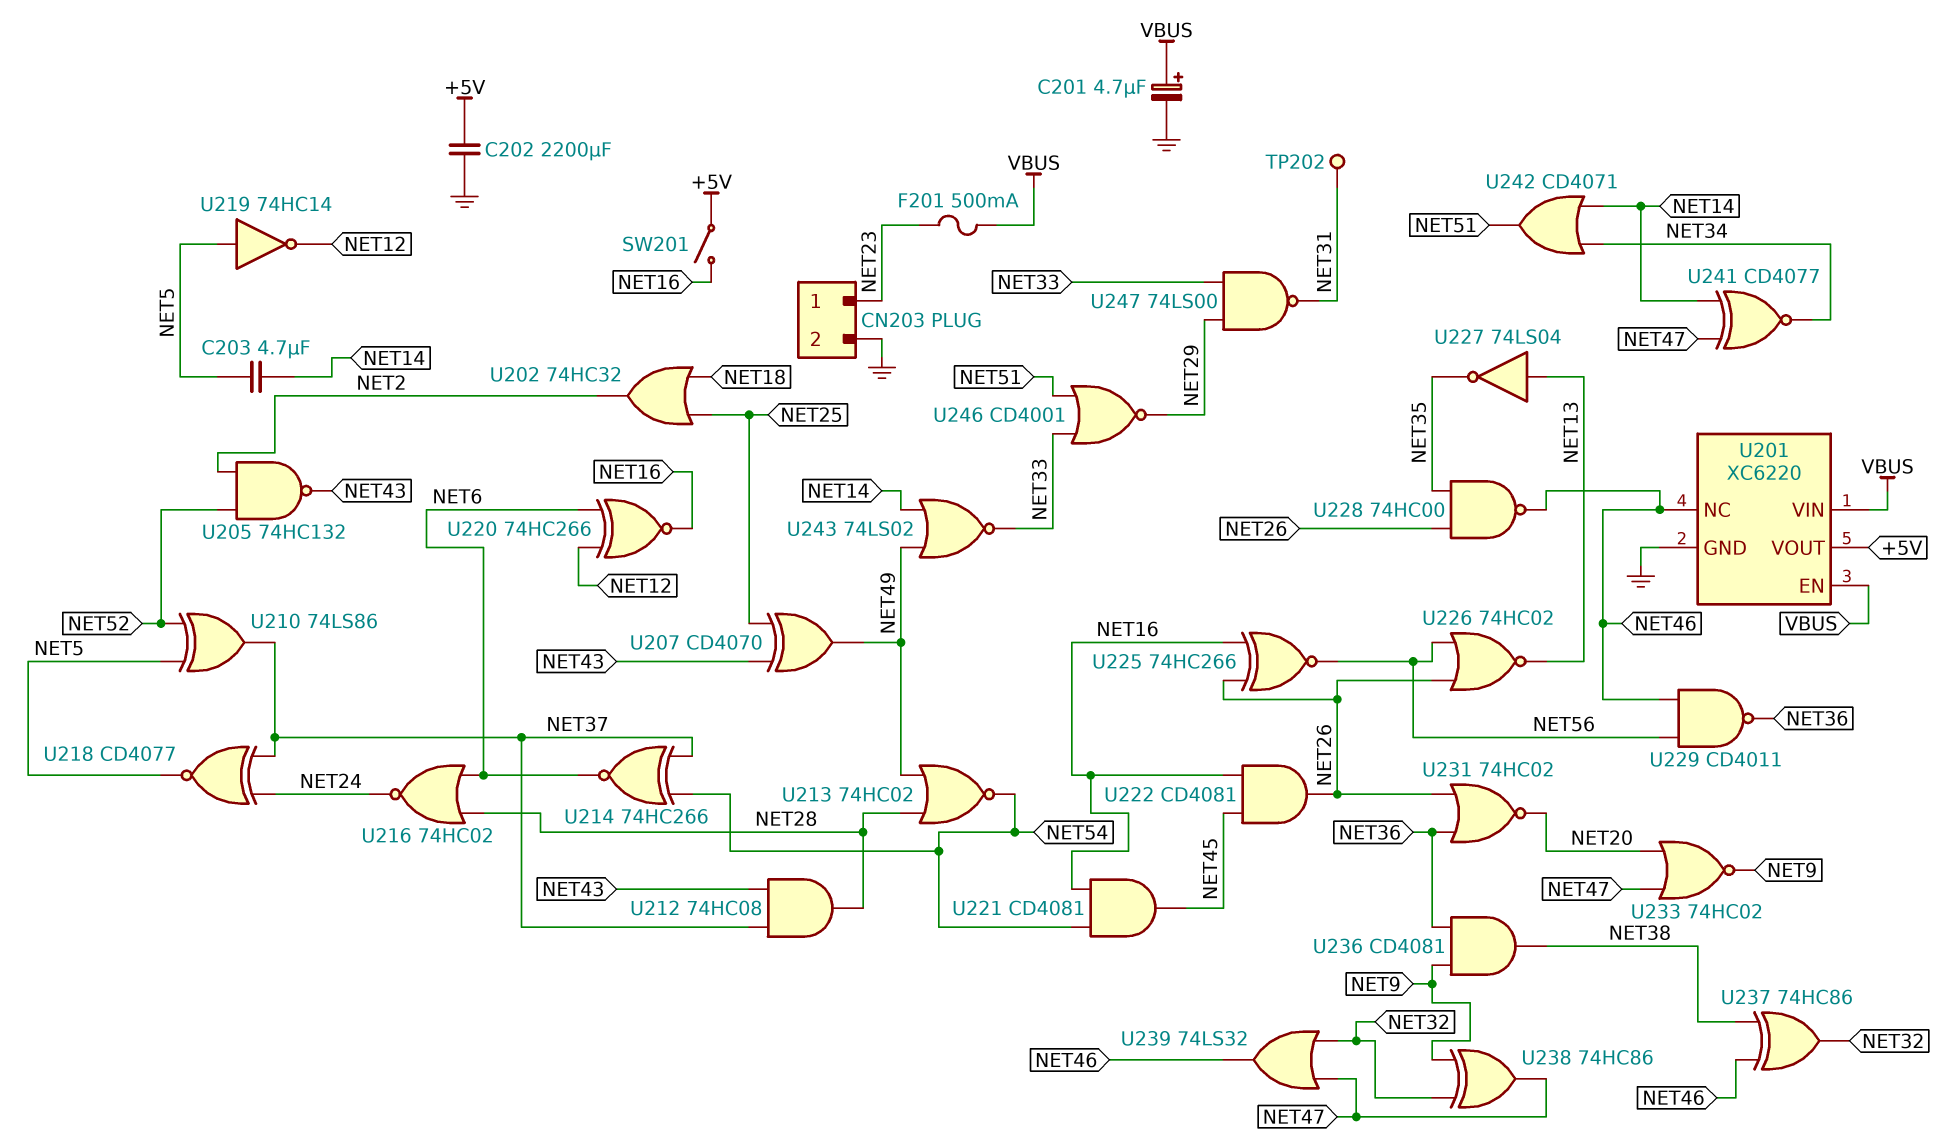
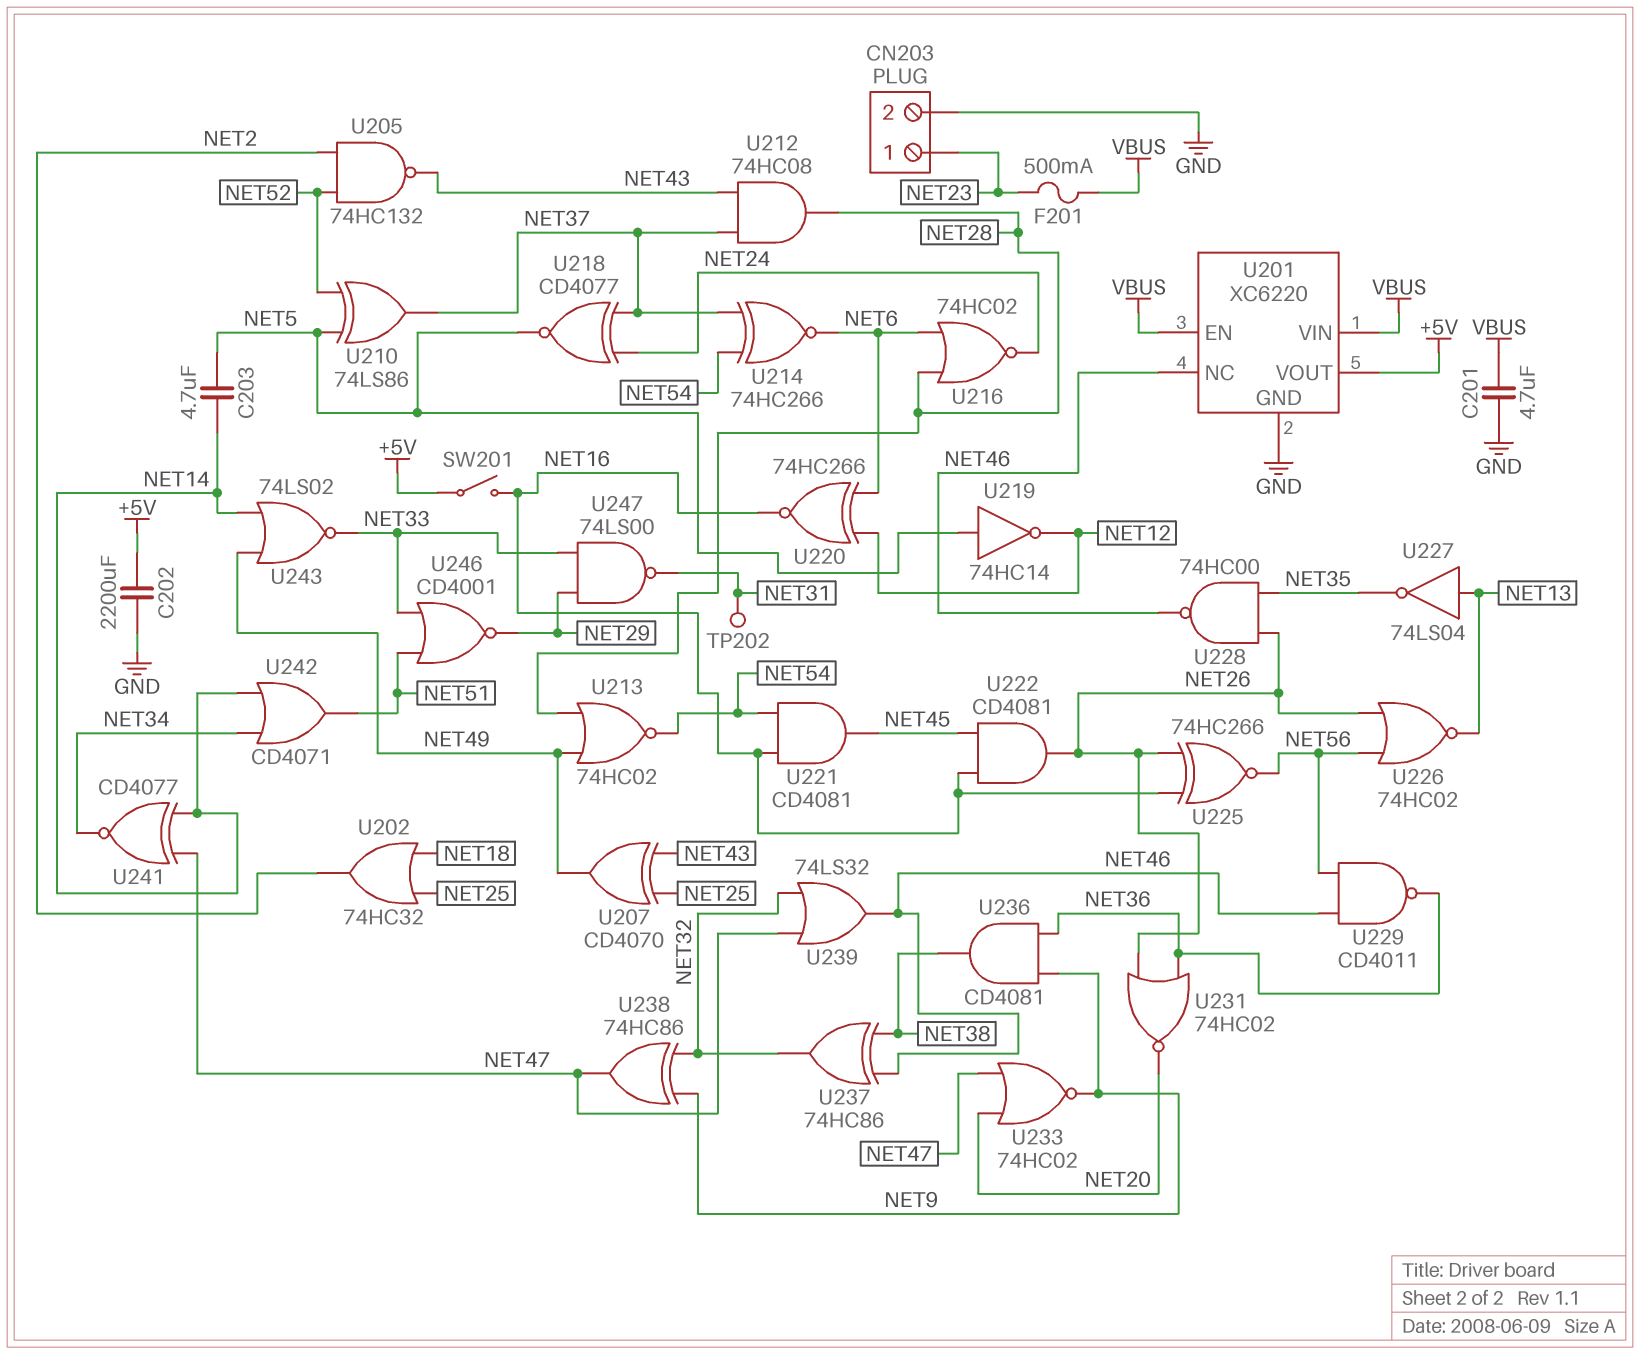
C201: 4.7uF (plus VBUS, minus GND) -> 4.7uF (GND, VBUS)

